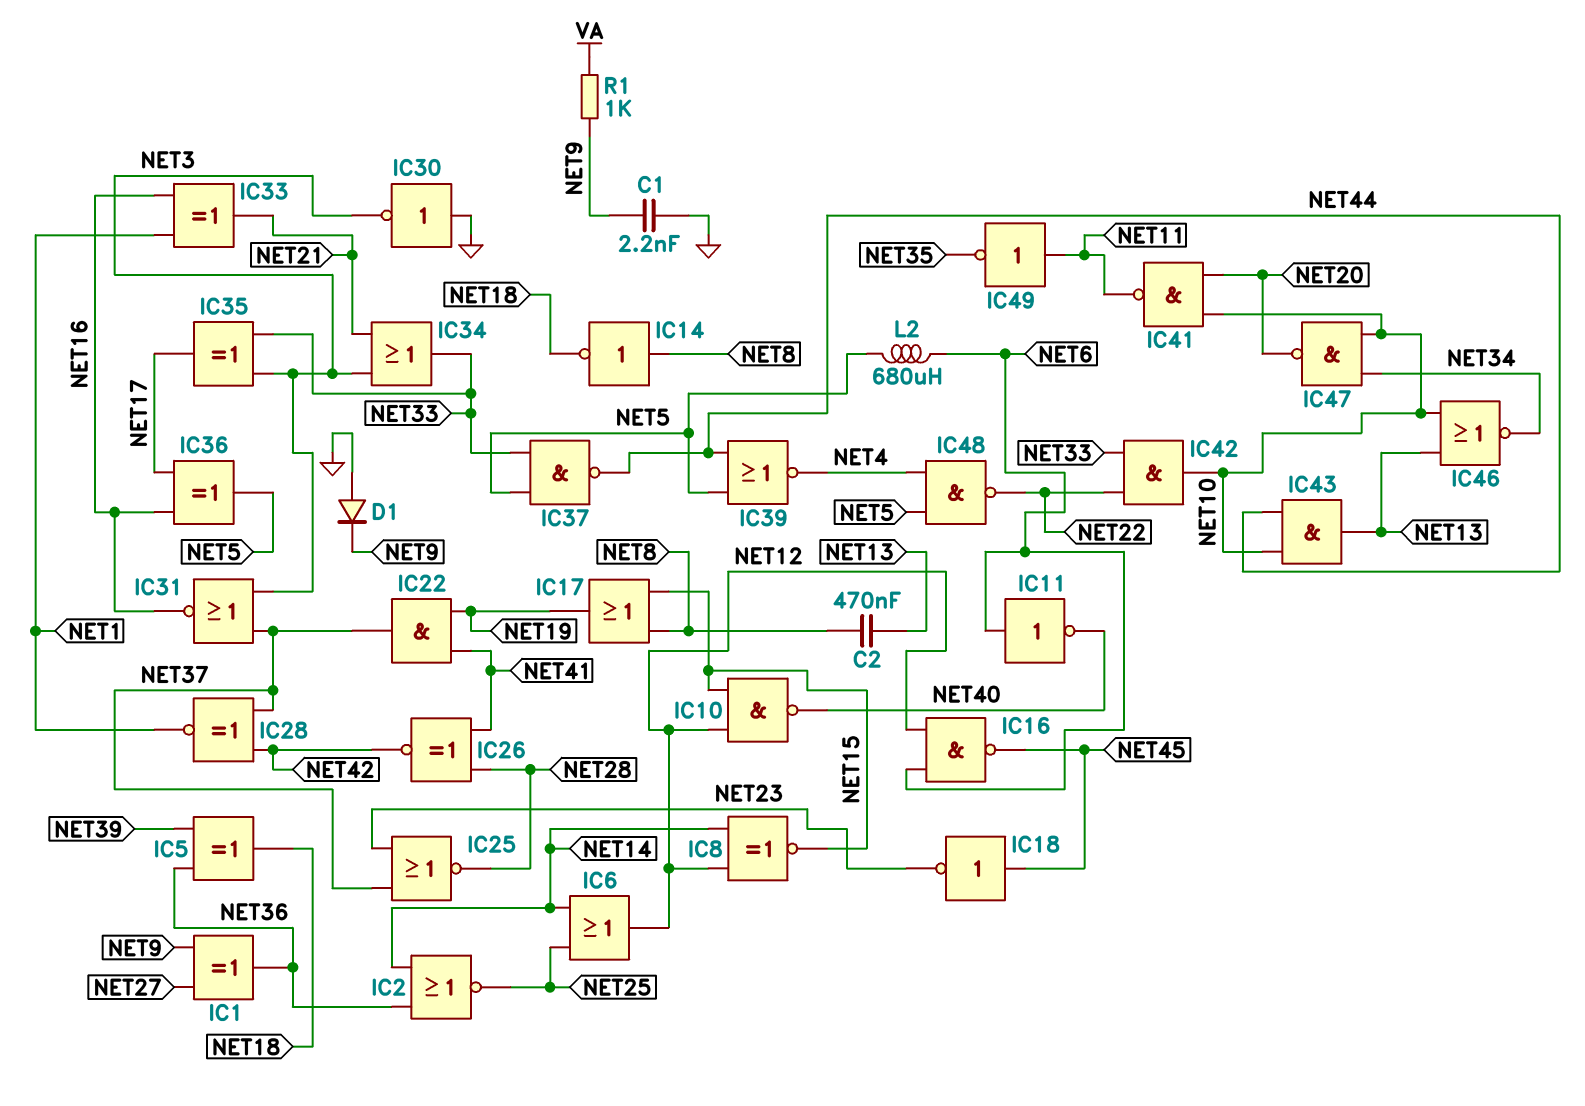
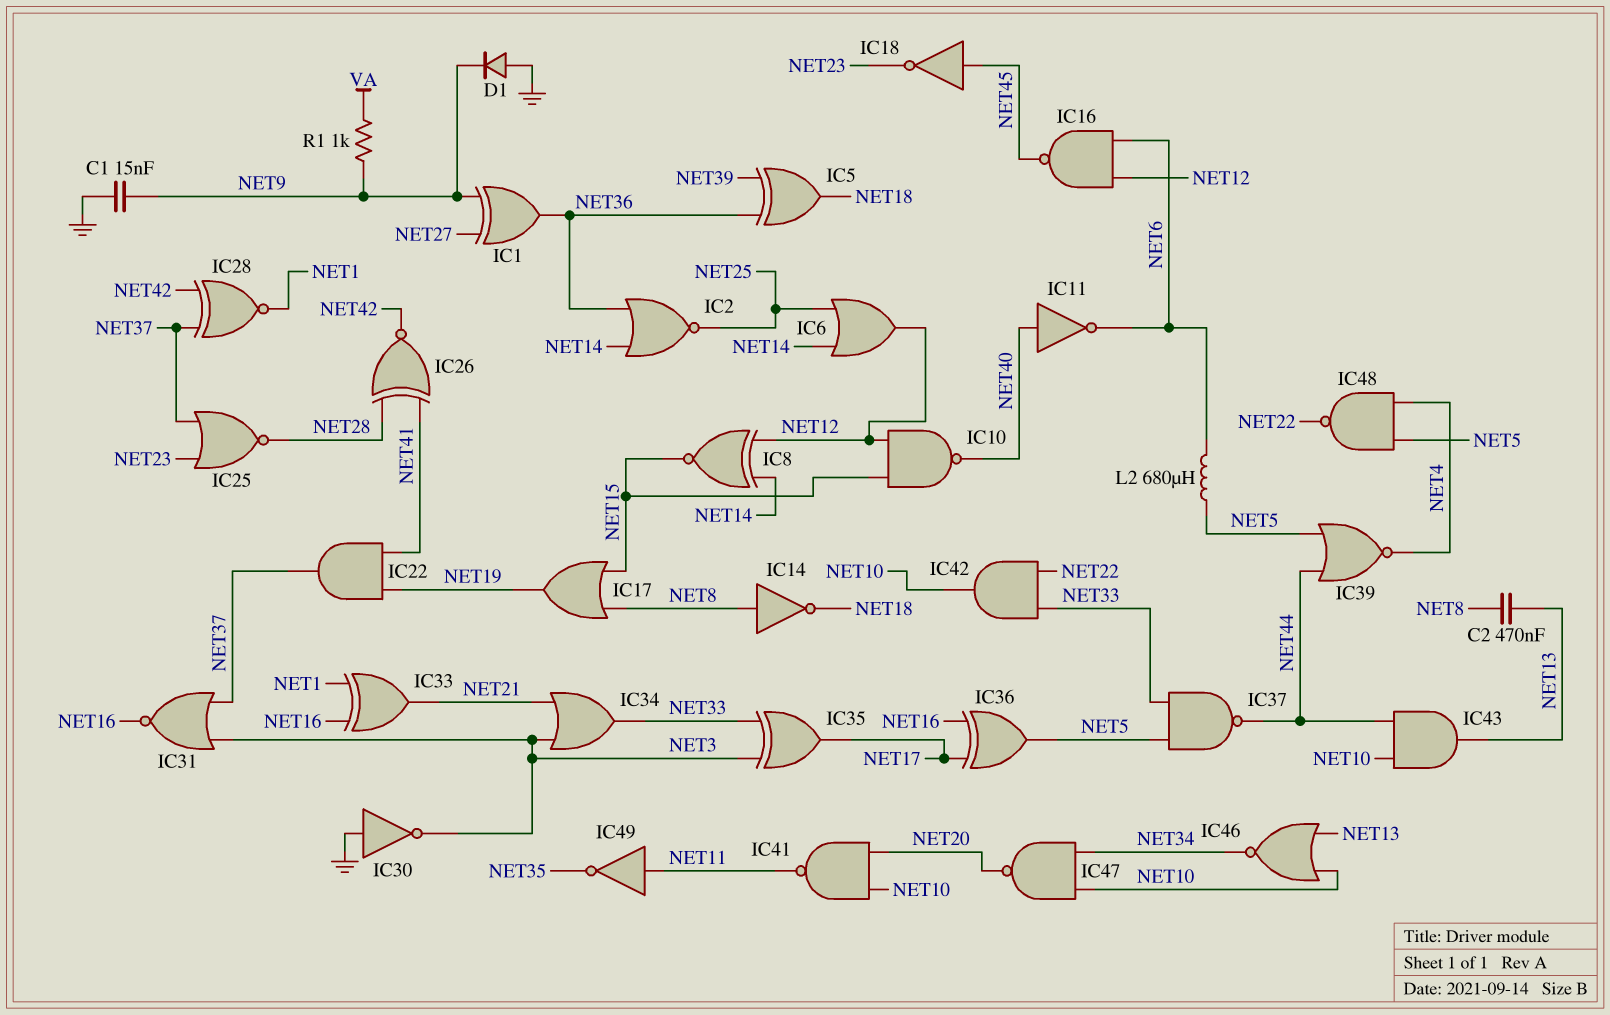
C1: 2.2nF (GND, NET9) -> 15nF (GND, NET9)
IC11: NOT (in NET6, out NET40) -> NOT (in NET40, out NET6)

